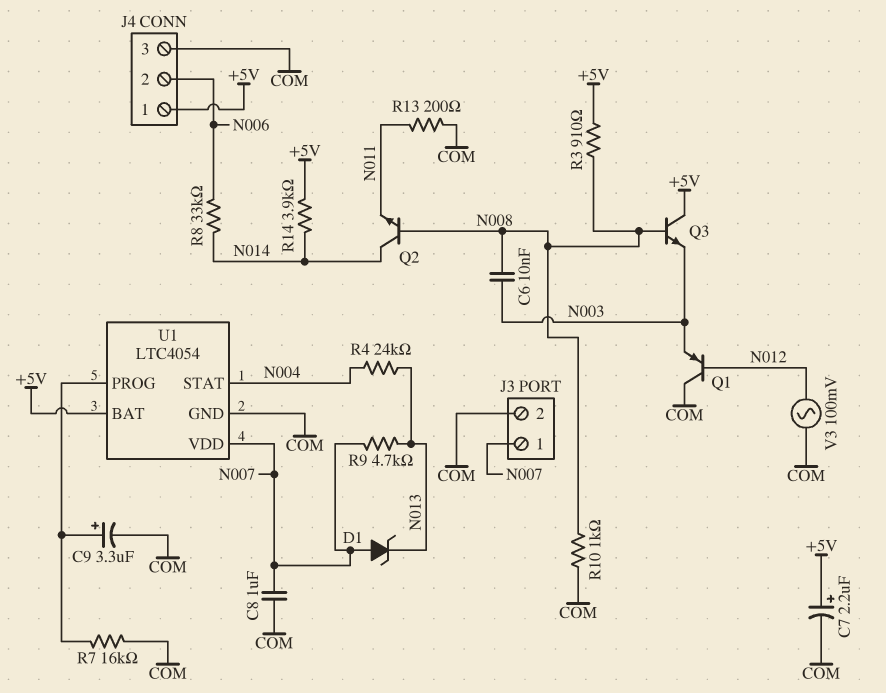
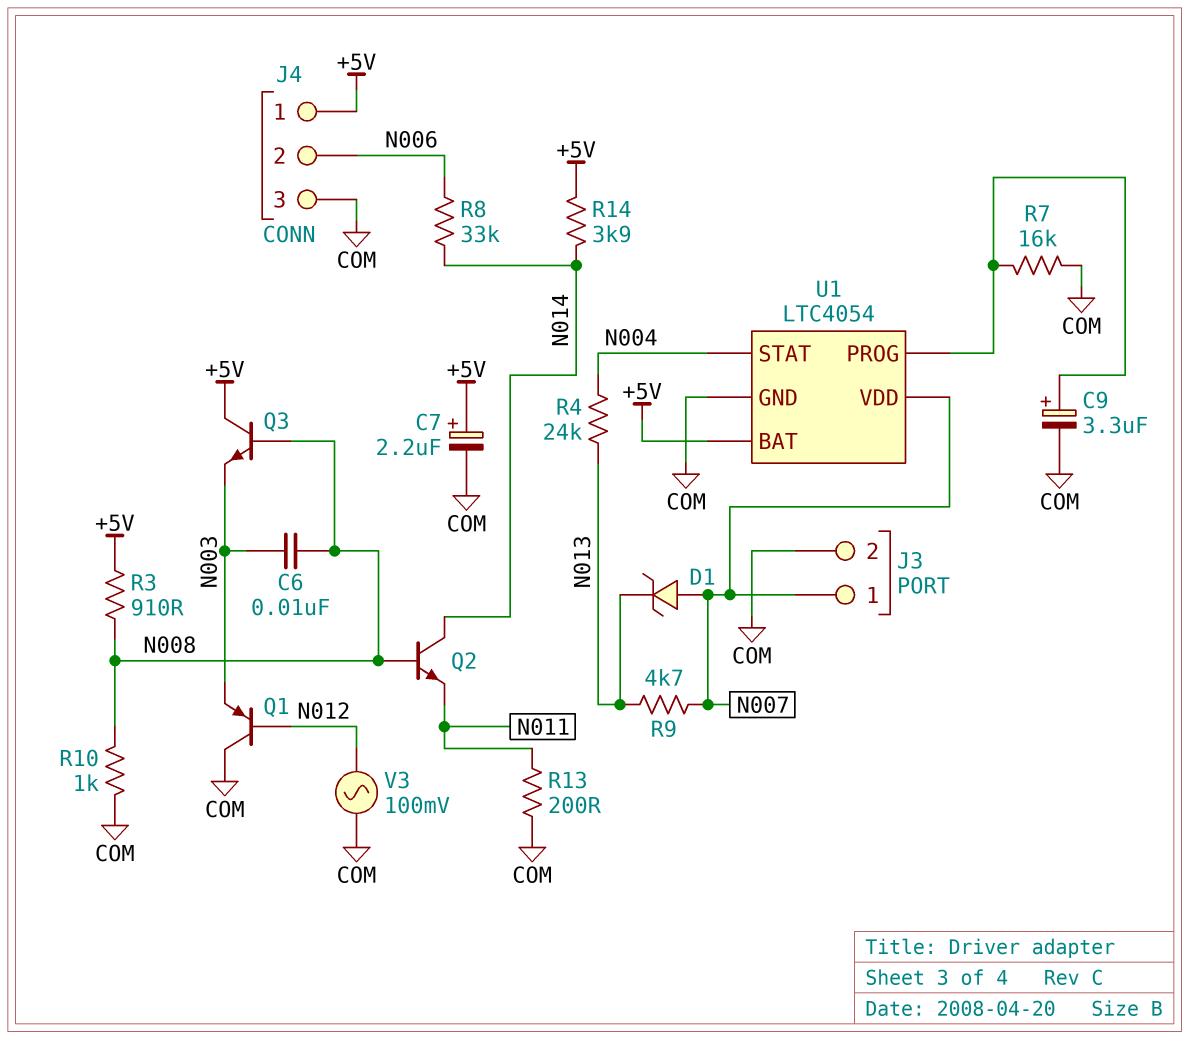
C8: 1uF (COM, N007) -> none

